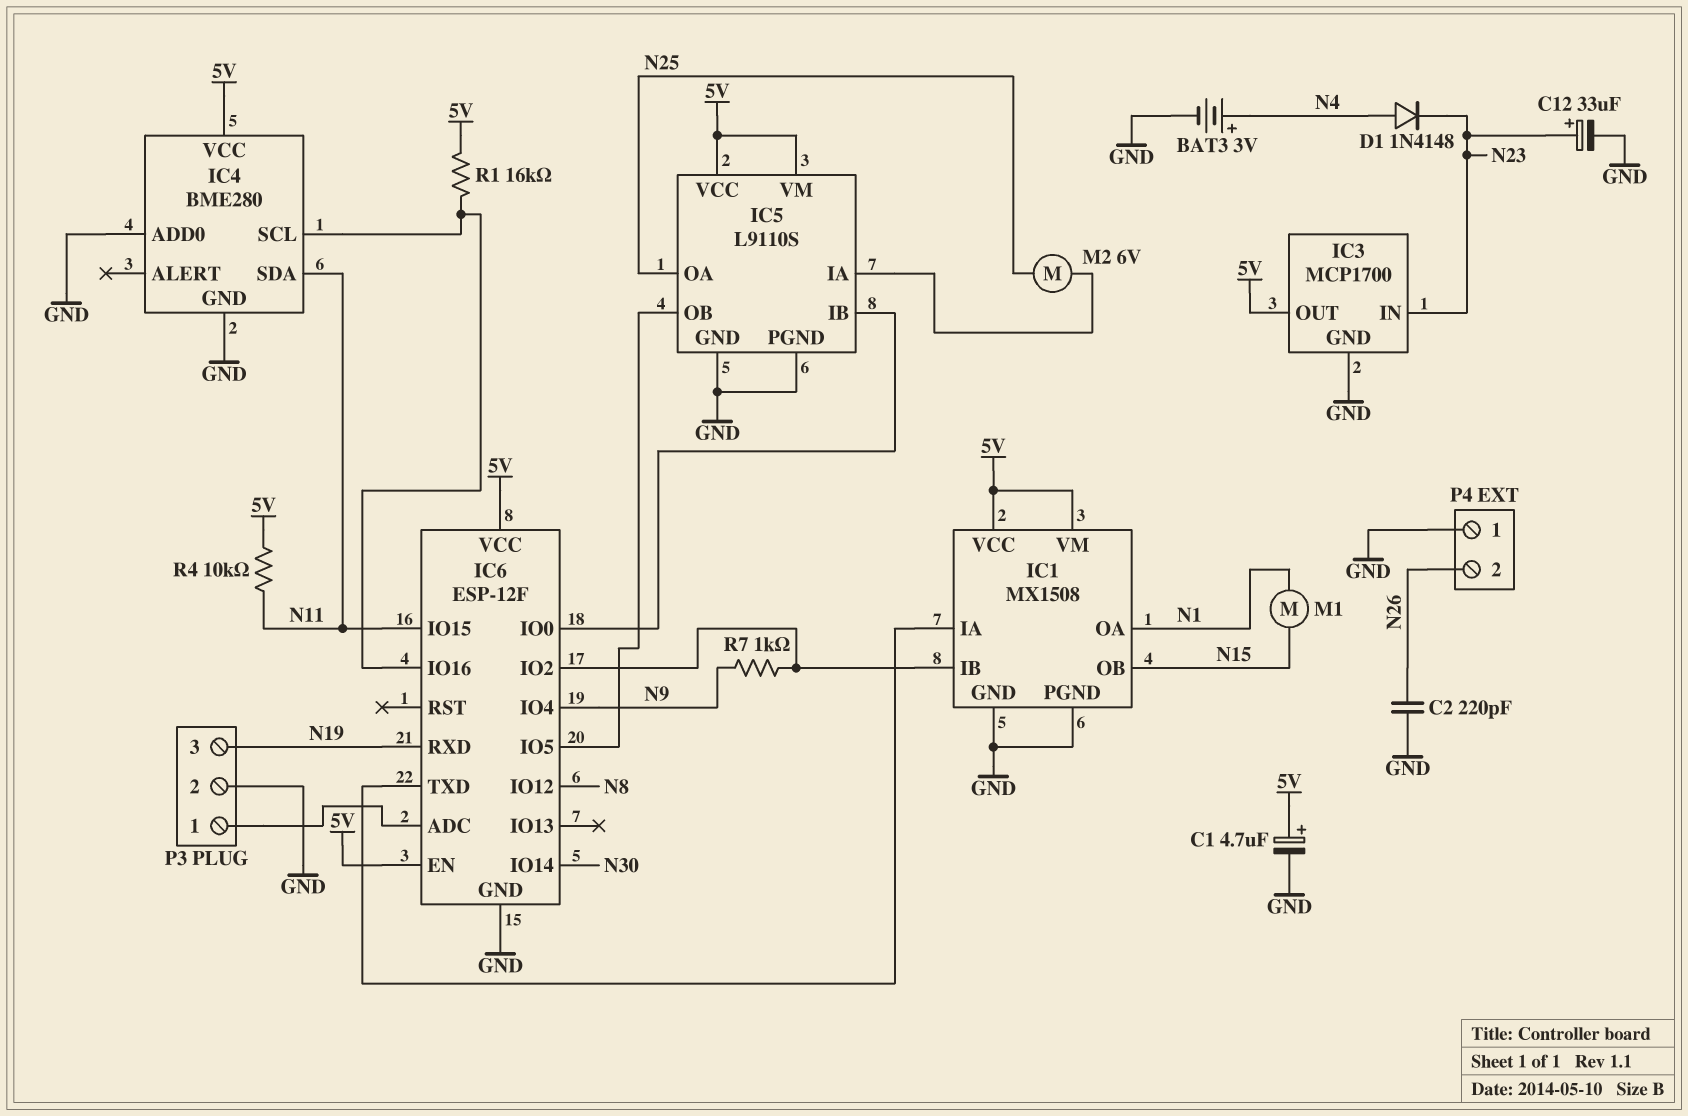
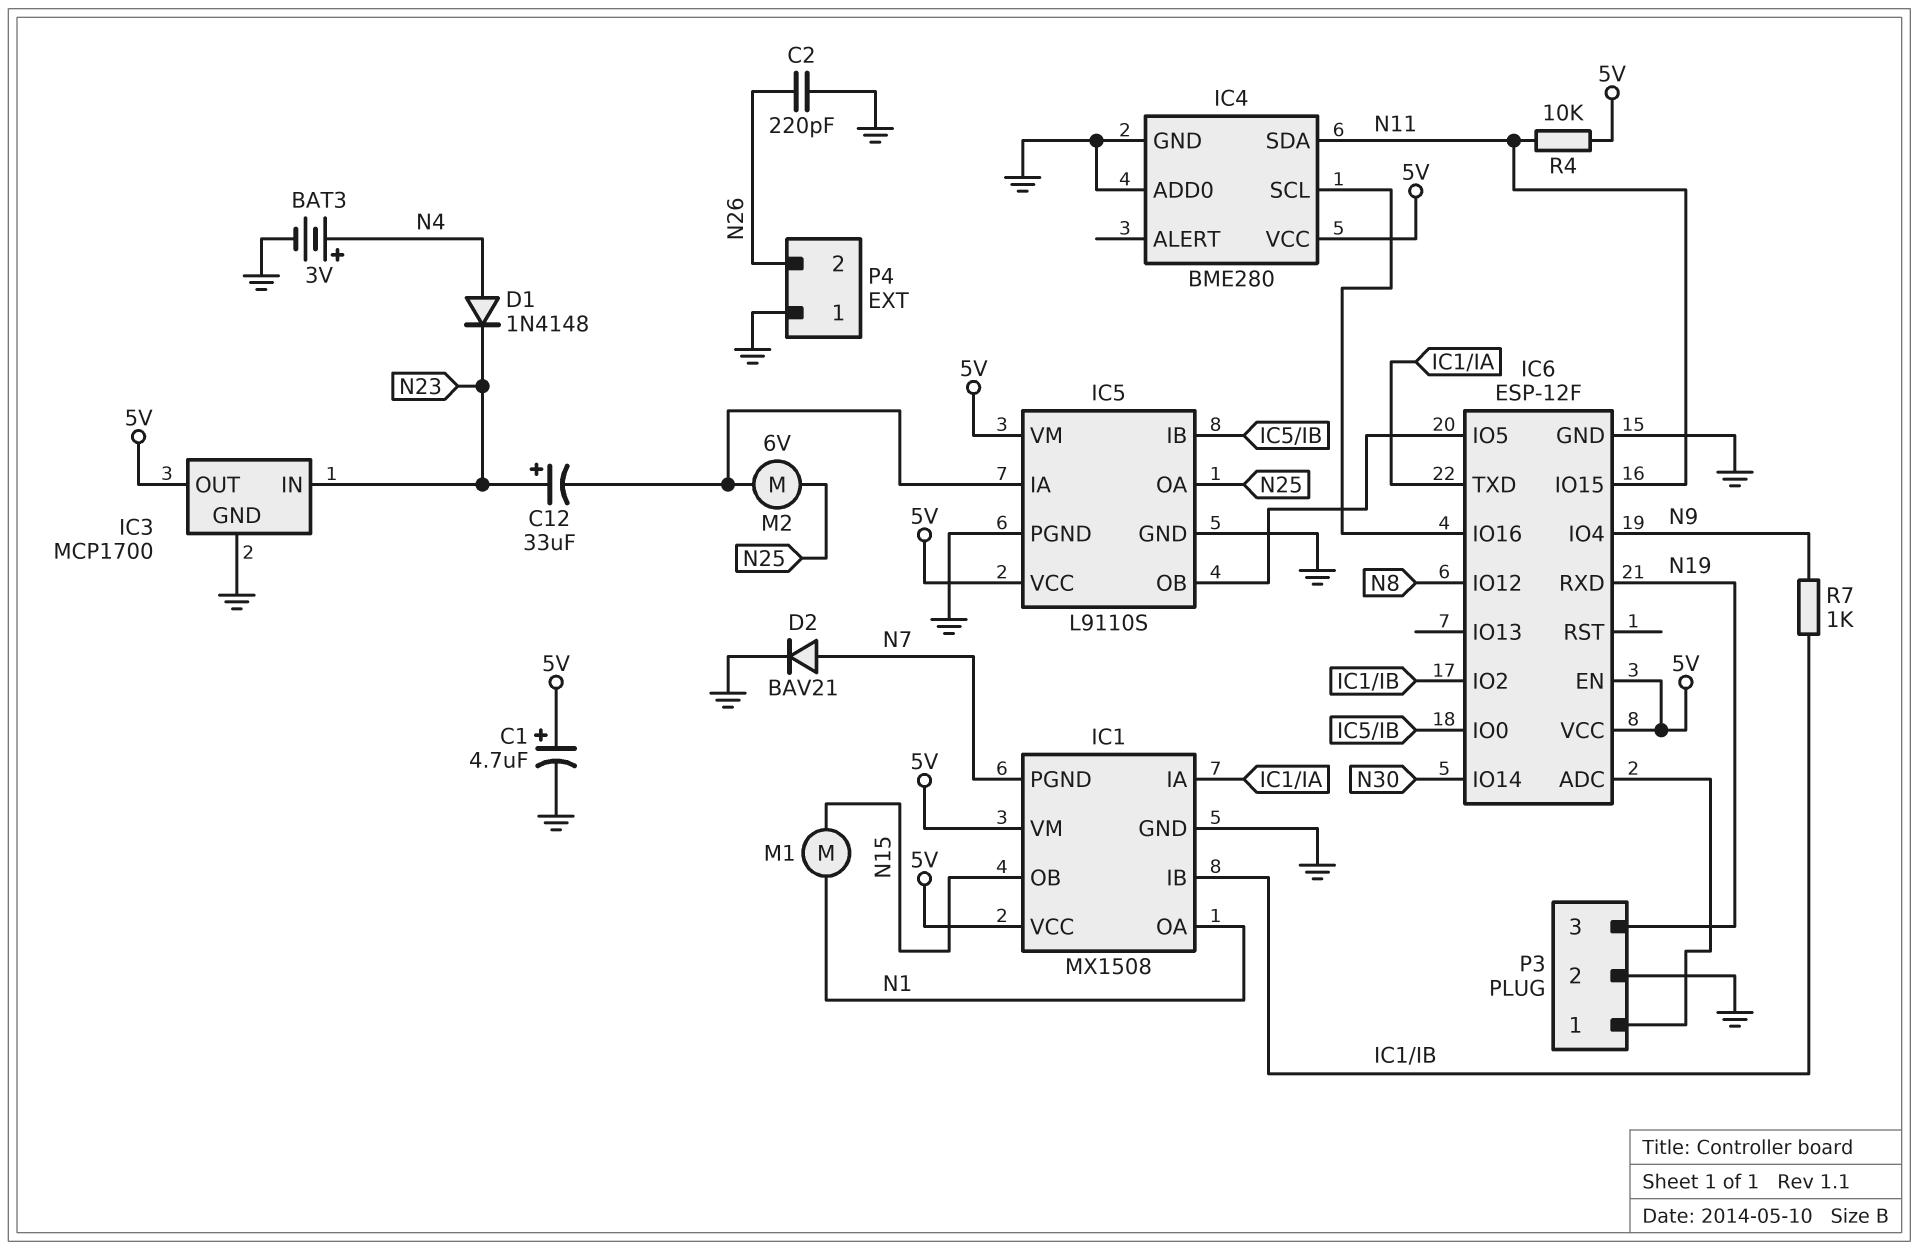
C12: 33uF (plus N23, minus GND) -> 33uF (plus N23, minus IC5/IA)
D2: none -> diode BAV21 (A N7, K GND)
IC1 pin PGND: GND -> N7
R1: 16k (5V, IC4/SCL) -> none

